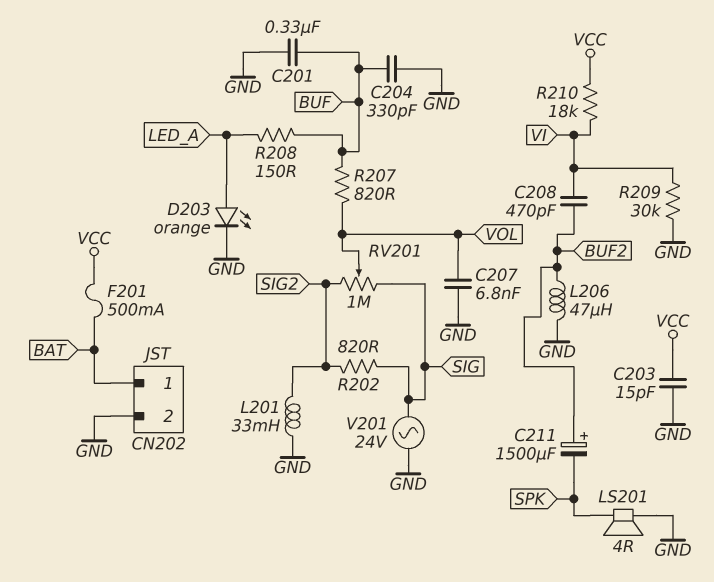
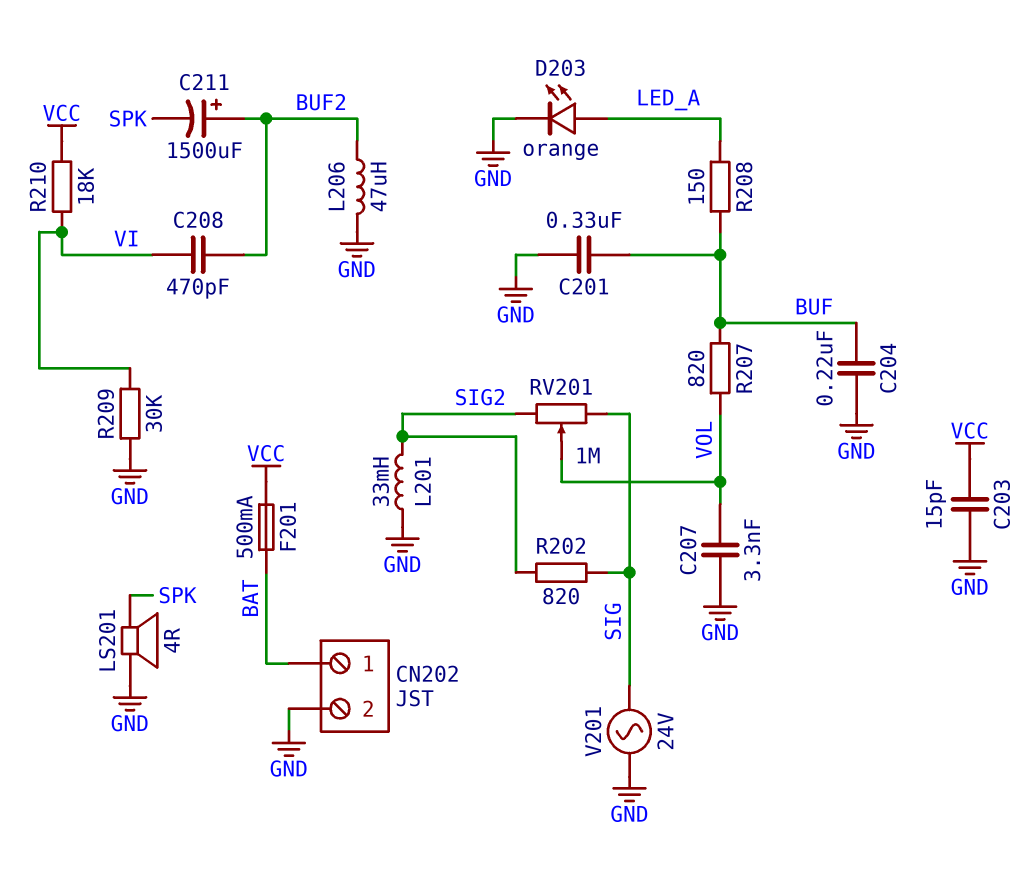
C204: 330pF (BUF, GND) -> 220nF (BUF, GND)
C207: 6.8nF (GND, VOL) -> 3.3nF (GND, VOL)

